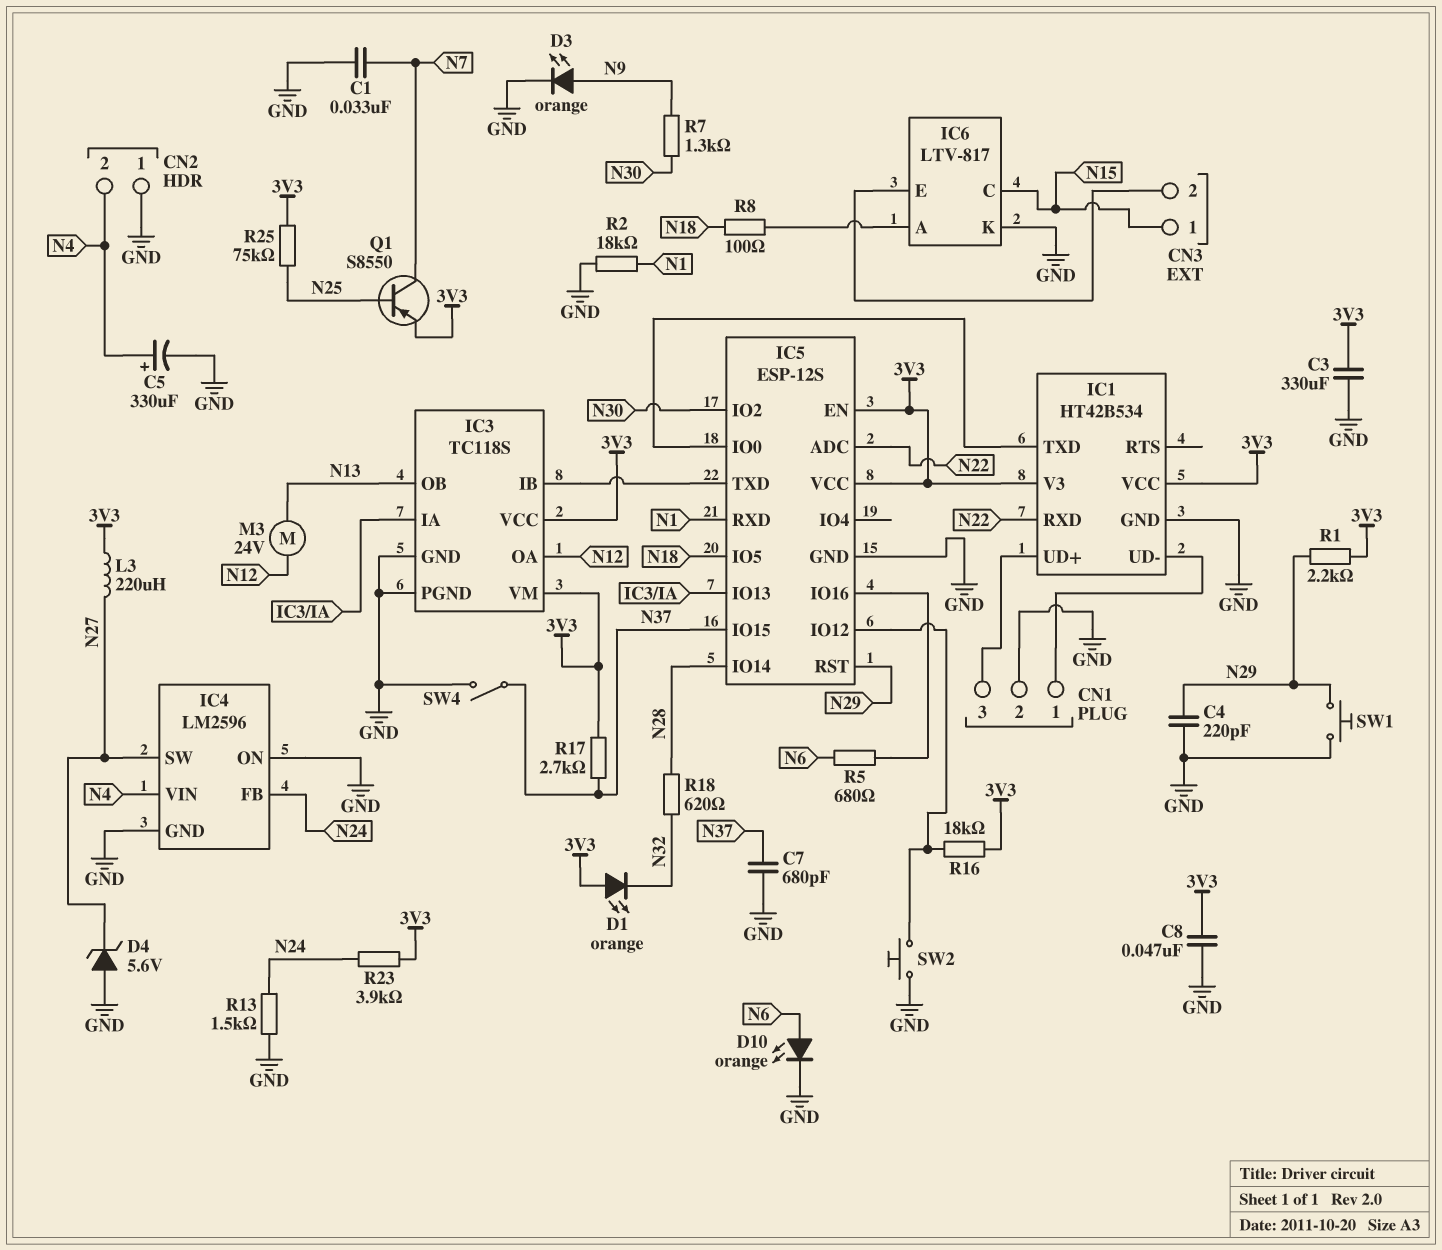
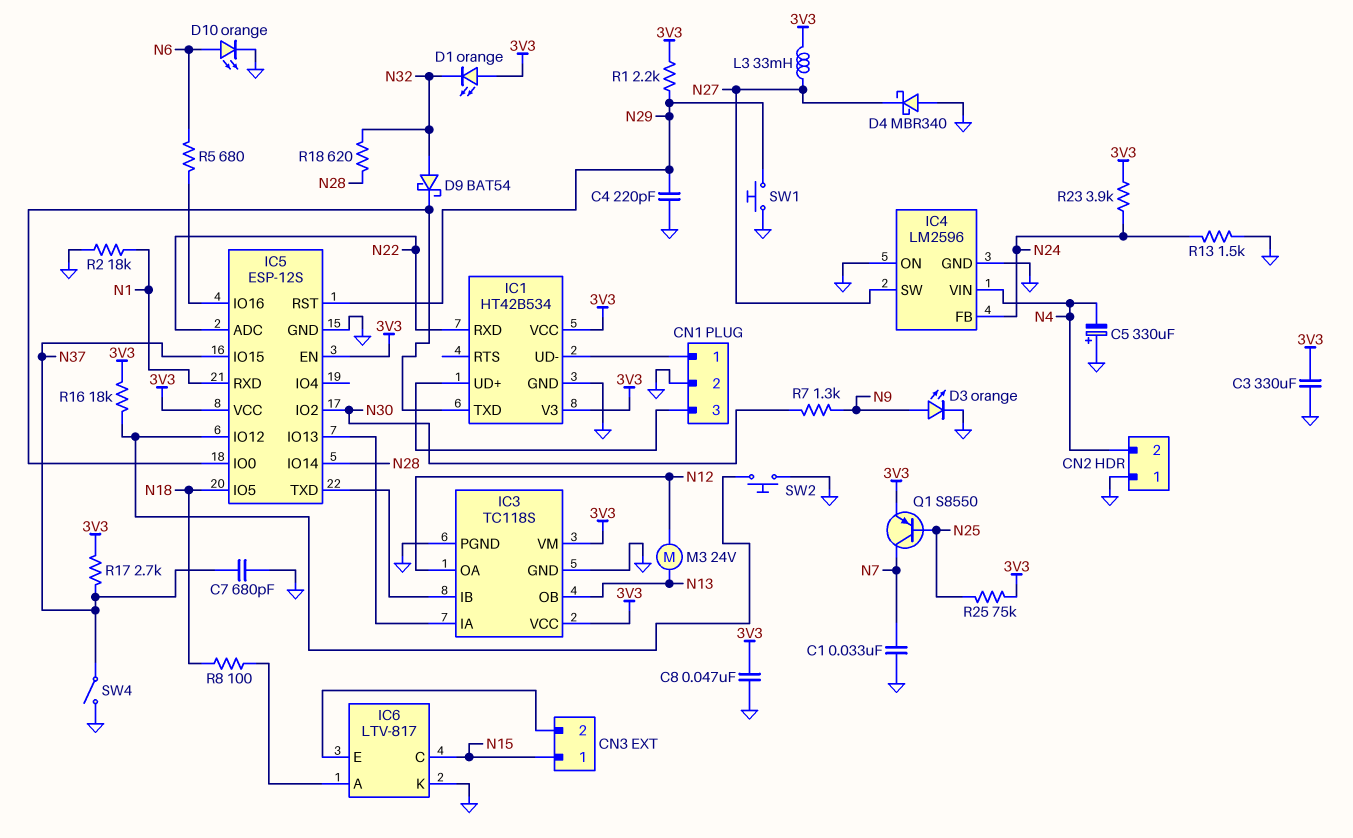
C5: 330uF (plus N4, minus GND) -> 330uF (plus GND, minus N4)
D4: zener 5.6V (A GND, K N27) -> schottky MBR340 (A GND, K N27)
D9: none -> schottky BAT54 (A N32, K IC1/TXD)
L3: 220uH (3V3, N27) -> 33mH (3V3, N27)

